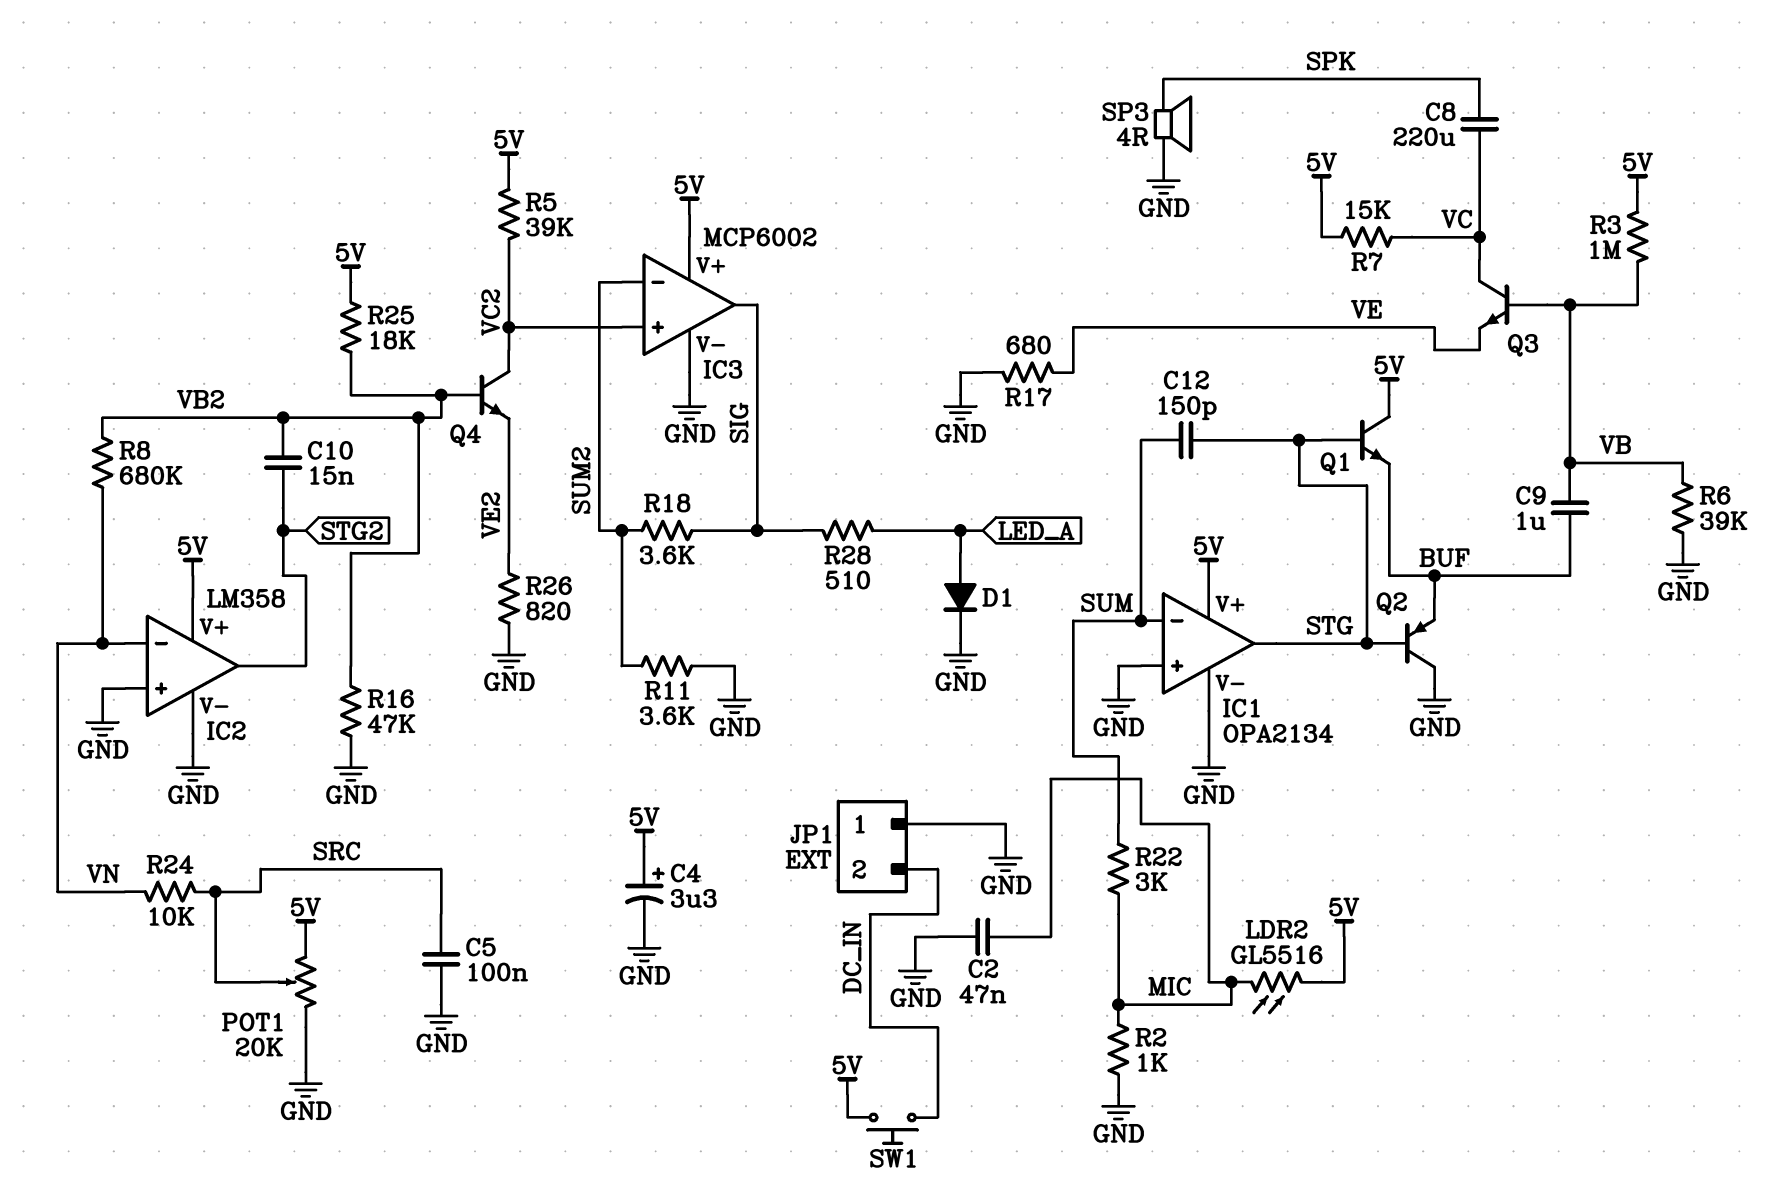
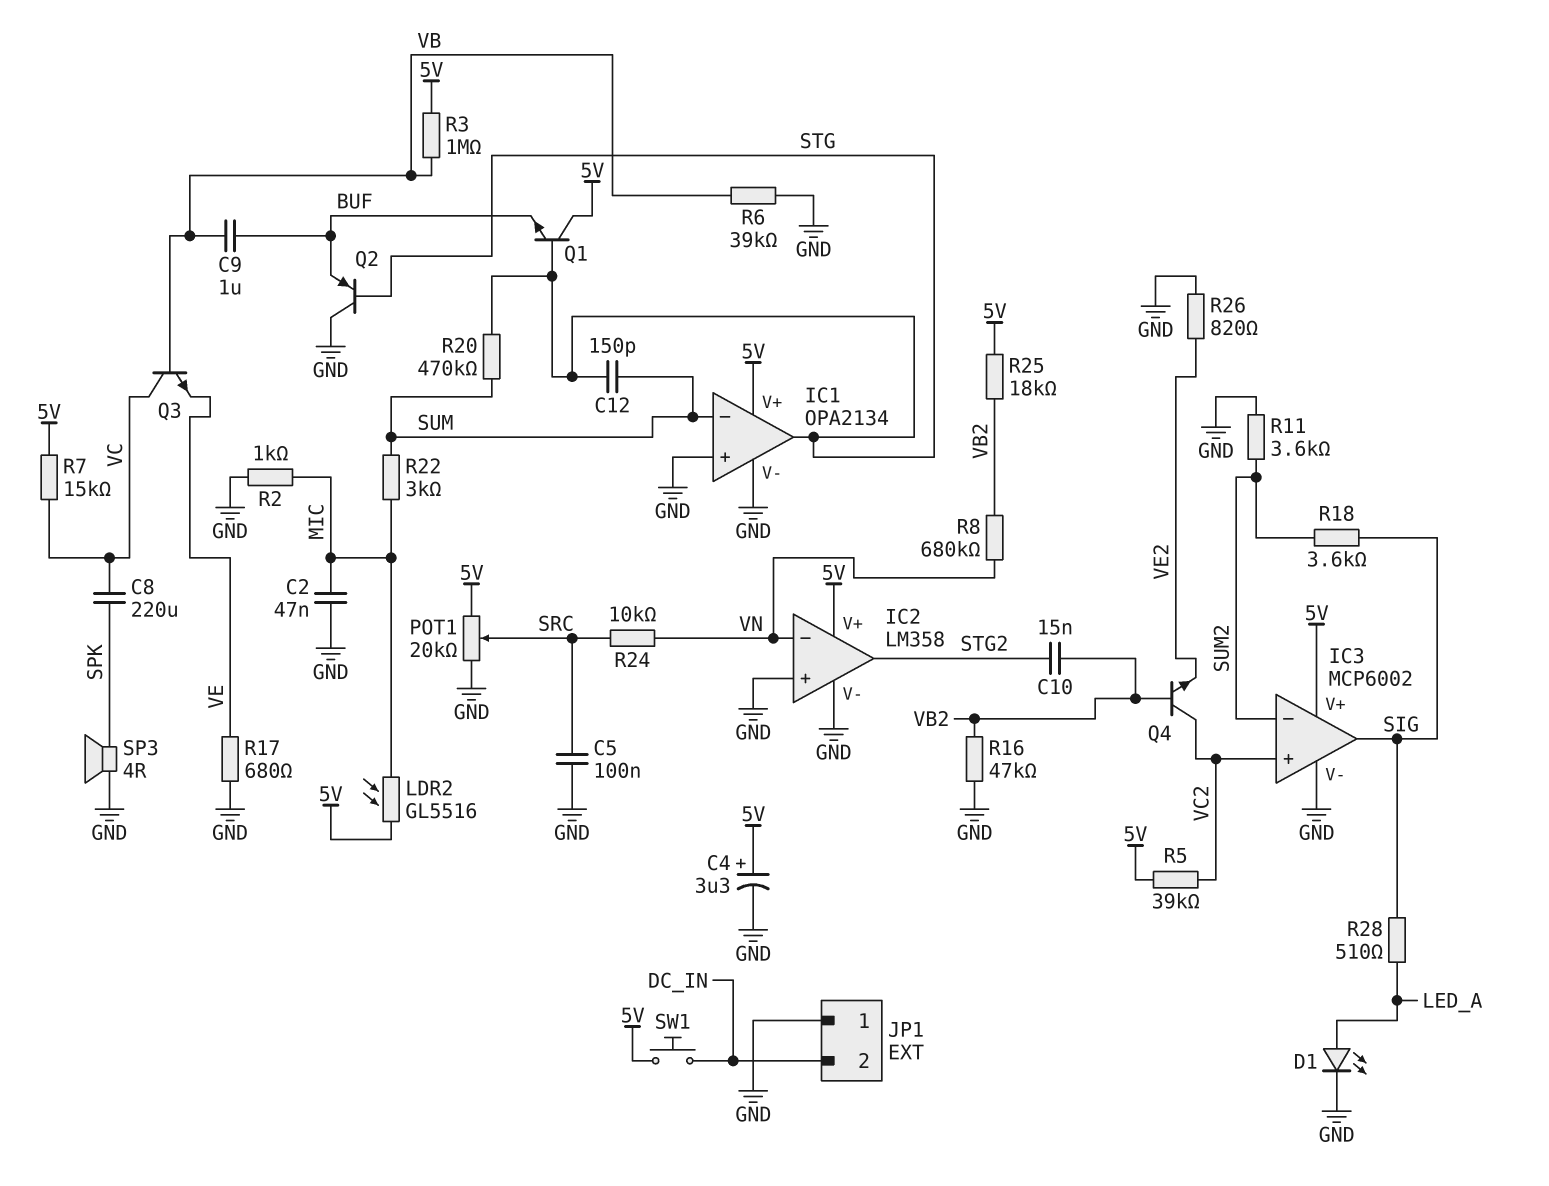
D1: diode (A LED_A, K GND) -> LED (A LED_A, K GND)
R20: none -> 470k (STG, SUM)

